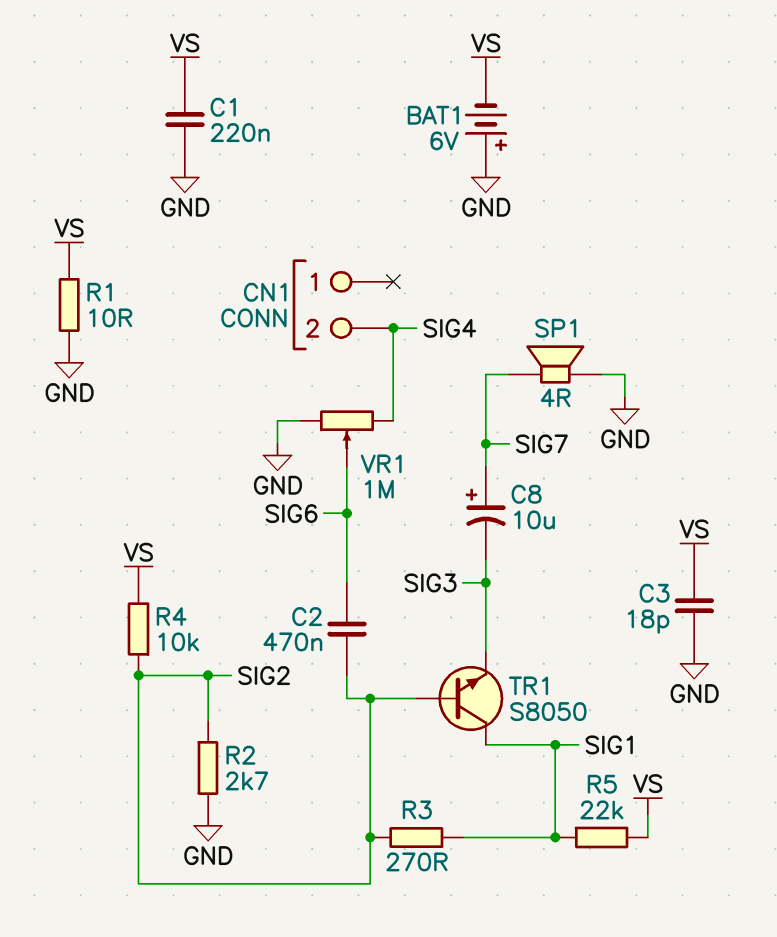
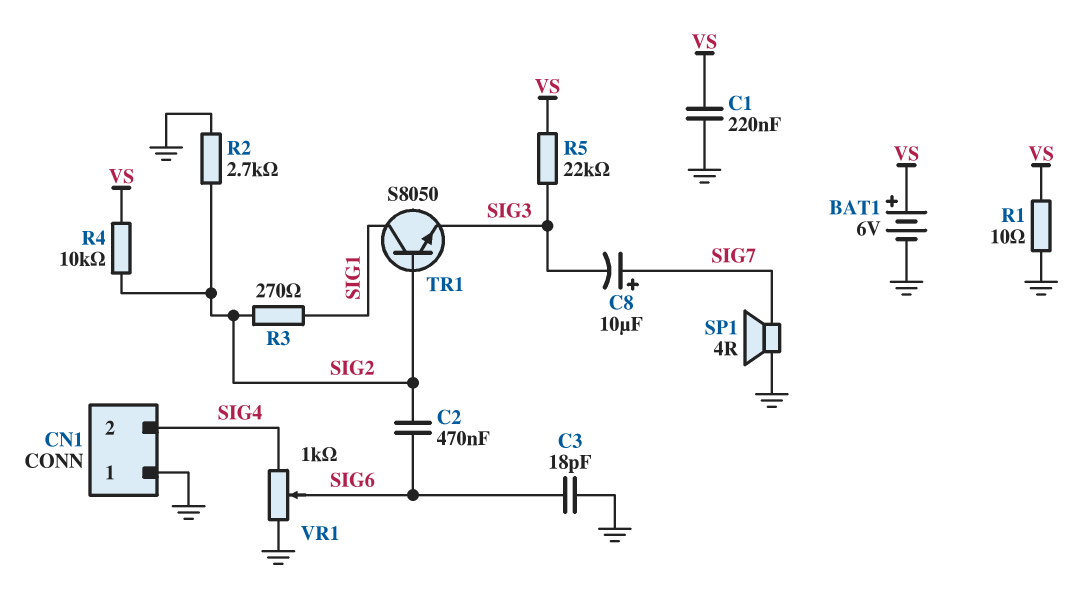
BAT1: 6V (plus GND, minus VS) -> 6V (plus VS, minus GND)
C3: 18pF (GND, VS) -> 18pF (GND, SIG6)
CN1 pin 1: none -> GND
R5: 22k (SIG1, VS) -> 22k (SIG3, VS)
VR1: 1M (GND, SIG4, wiper SIG6) -> 1k (GND, SIG4, wiper SIG6)

